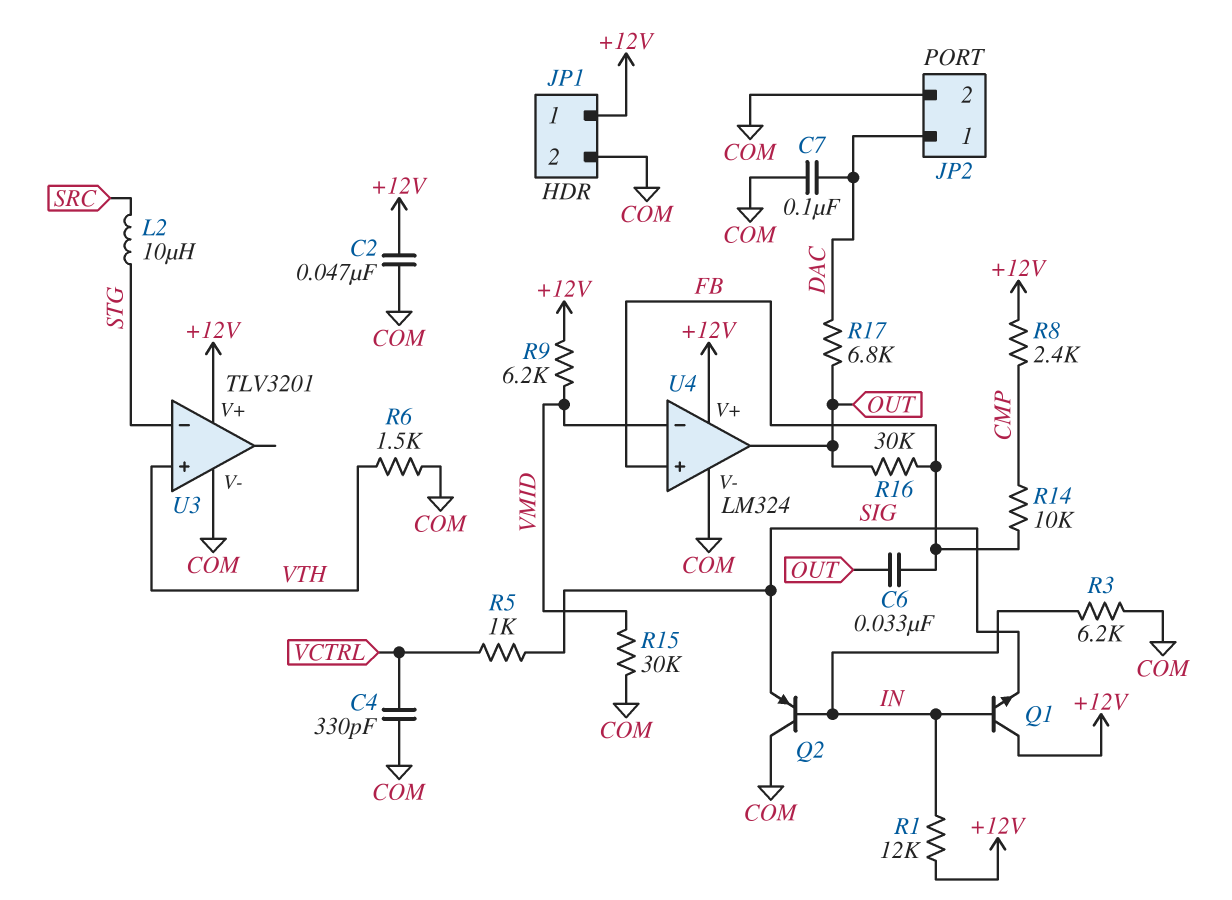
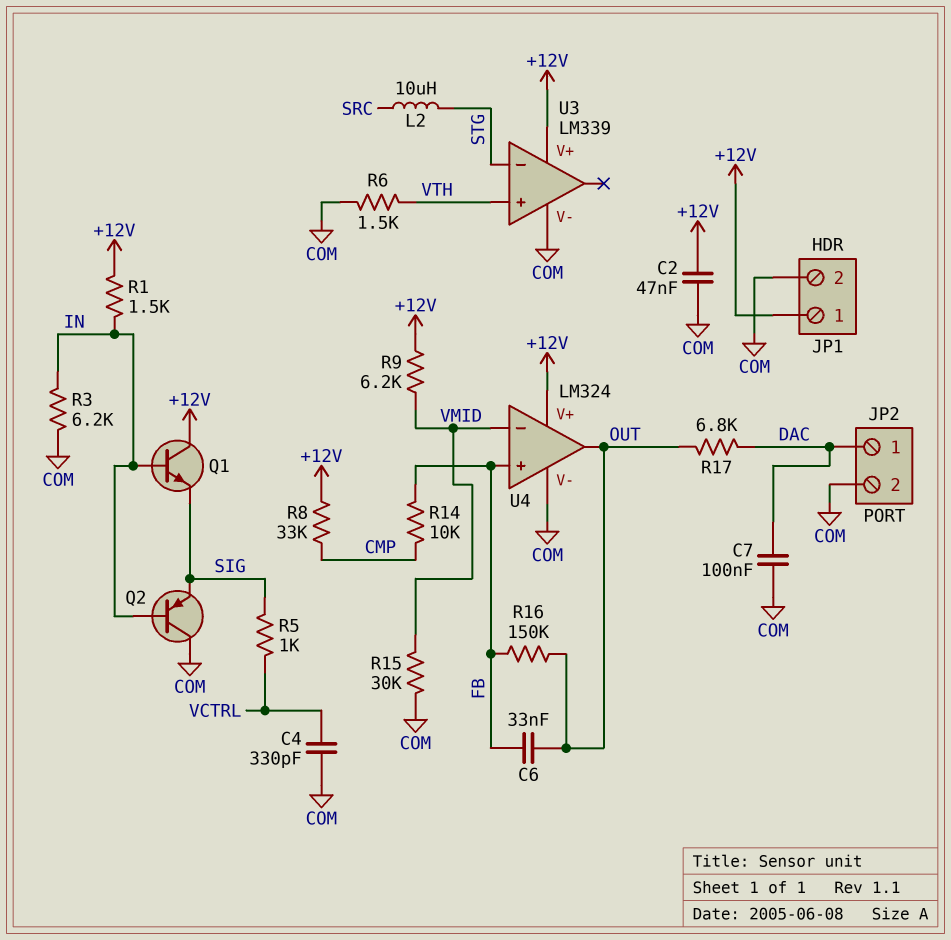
R1: 12k (+12V, IN) -> 1.5k (+12V, IN)
R8: 2.4k (+12V, CMP) -> 33k (+12V, CMP)
R16: 30k (FB, OUT) -> 150k (FB, OUT)
U3: TLV3201 -> LM339

